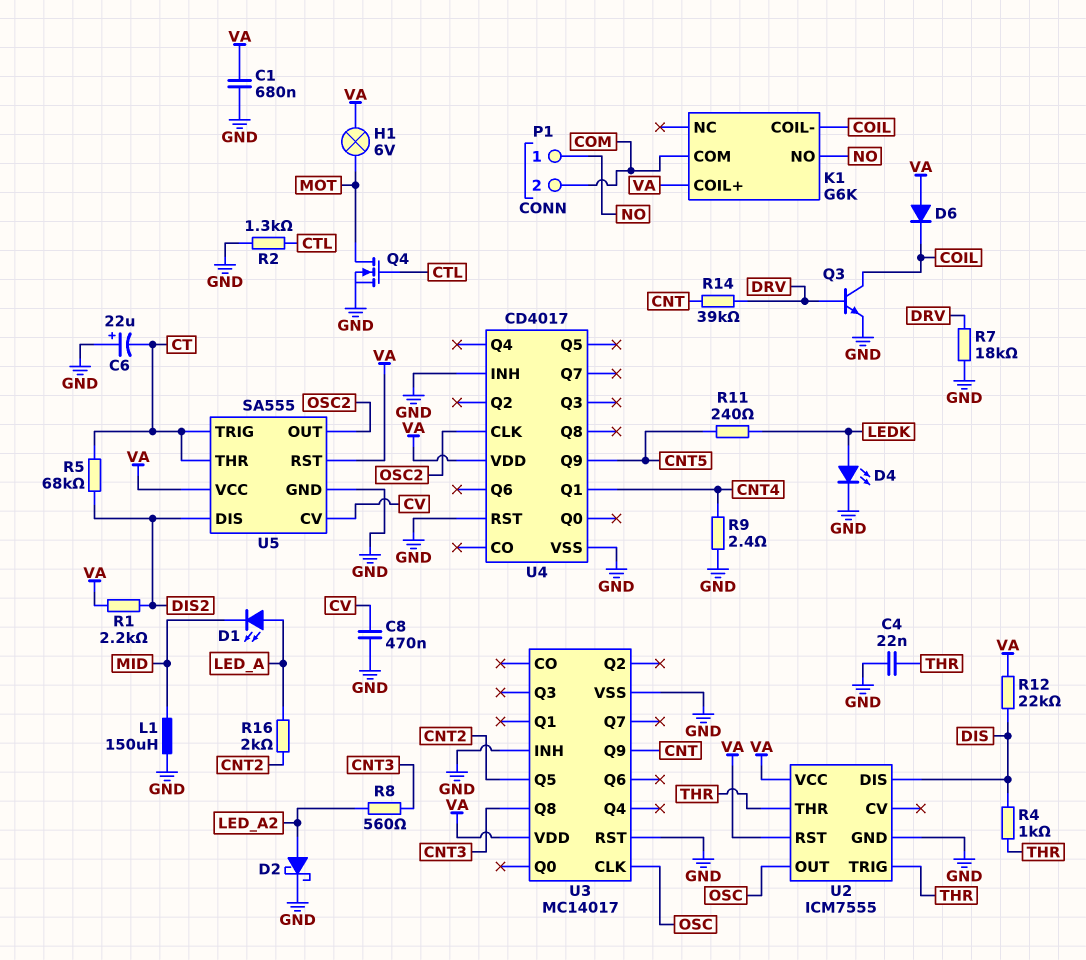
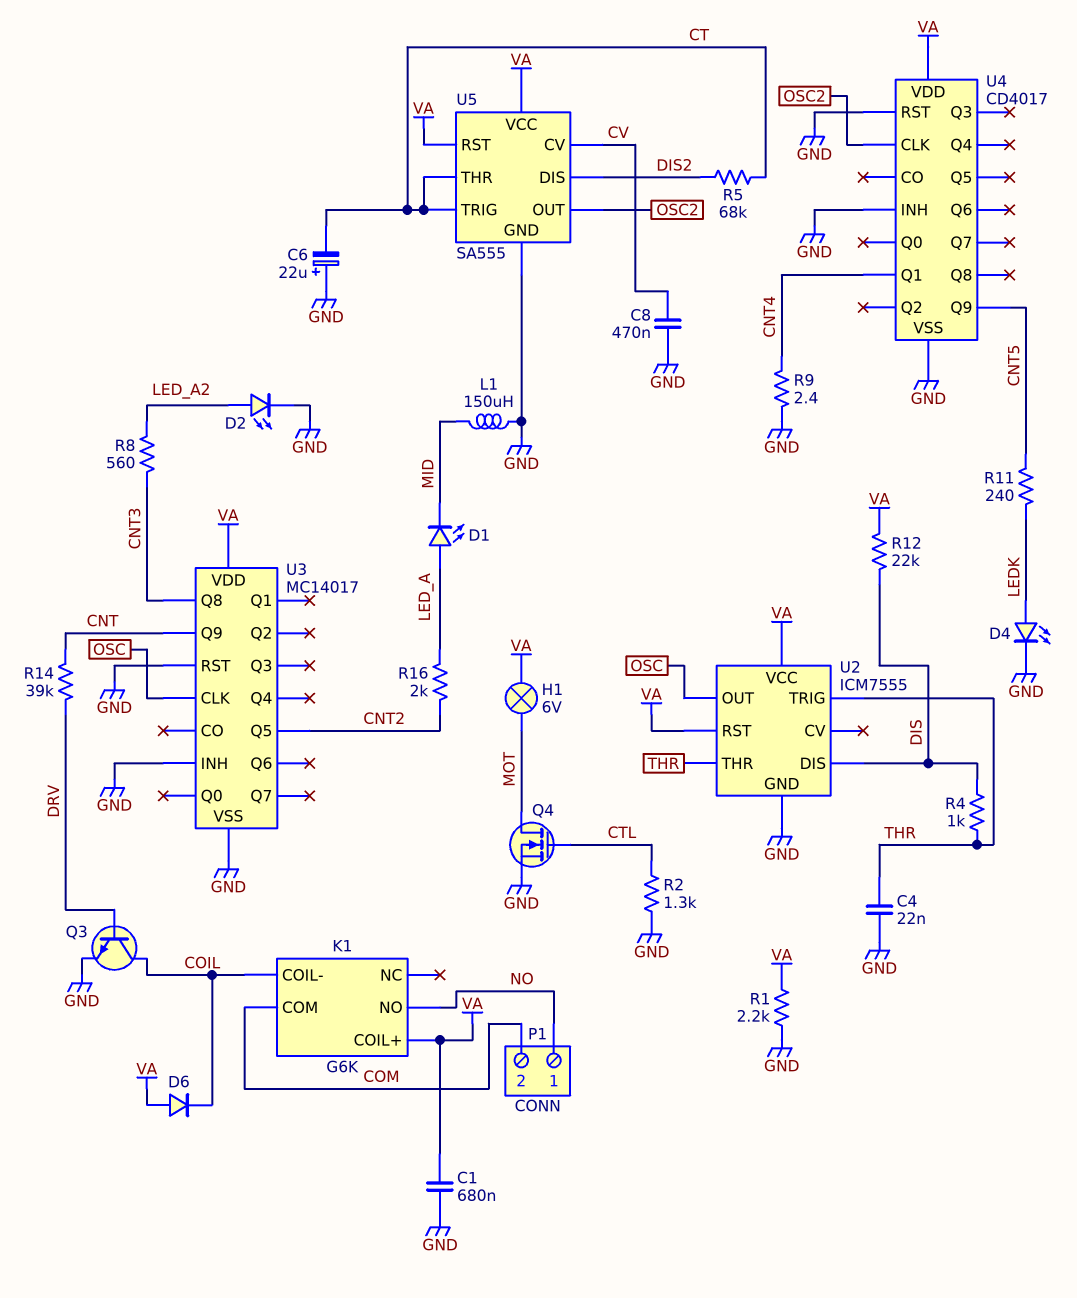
D2: schottky (A LED_A2, K GND) -> LED (A LED_A2, K GND)
R1: 2.2k (DIS2, VA) -> 2.2k (GND, VA)
R7: 18k (DRV, GND) -> none

